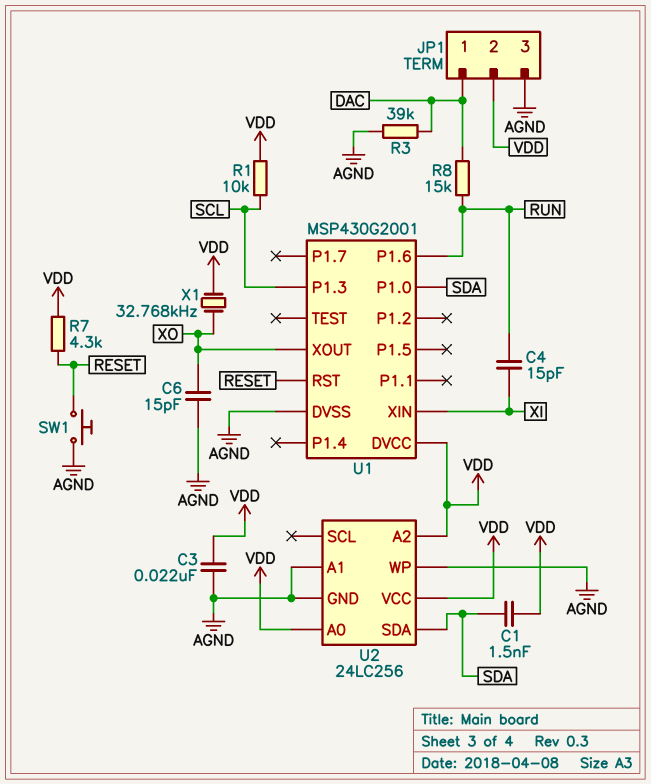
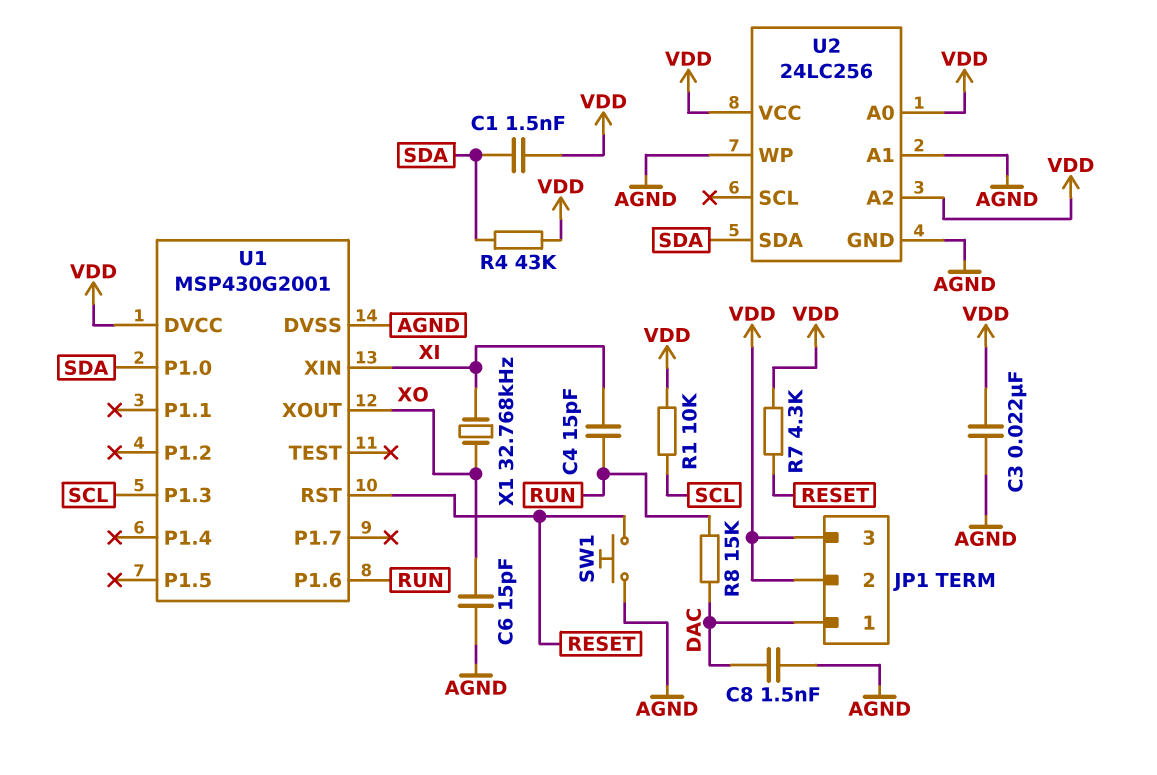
C8: none -> 1.5nF (AGND, DAC)
JP1 pin 3: AGND -> VDD
R3: 39k (AGND, DAC) -> none
R4: none -> 43k (SDA, VDD)
X1: 32.768kHz (VDD, XO) -> 32.768kHz (XI, XO)

